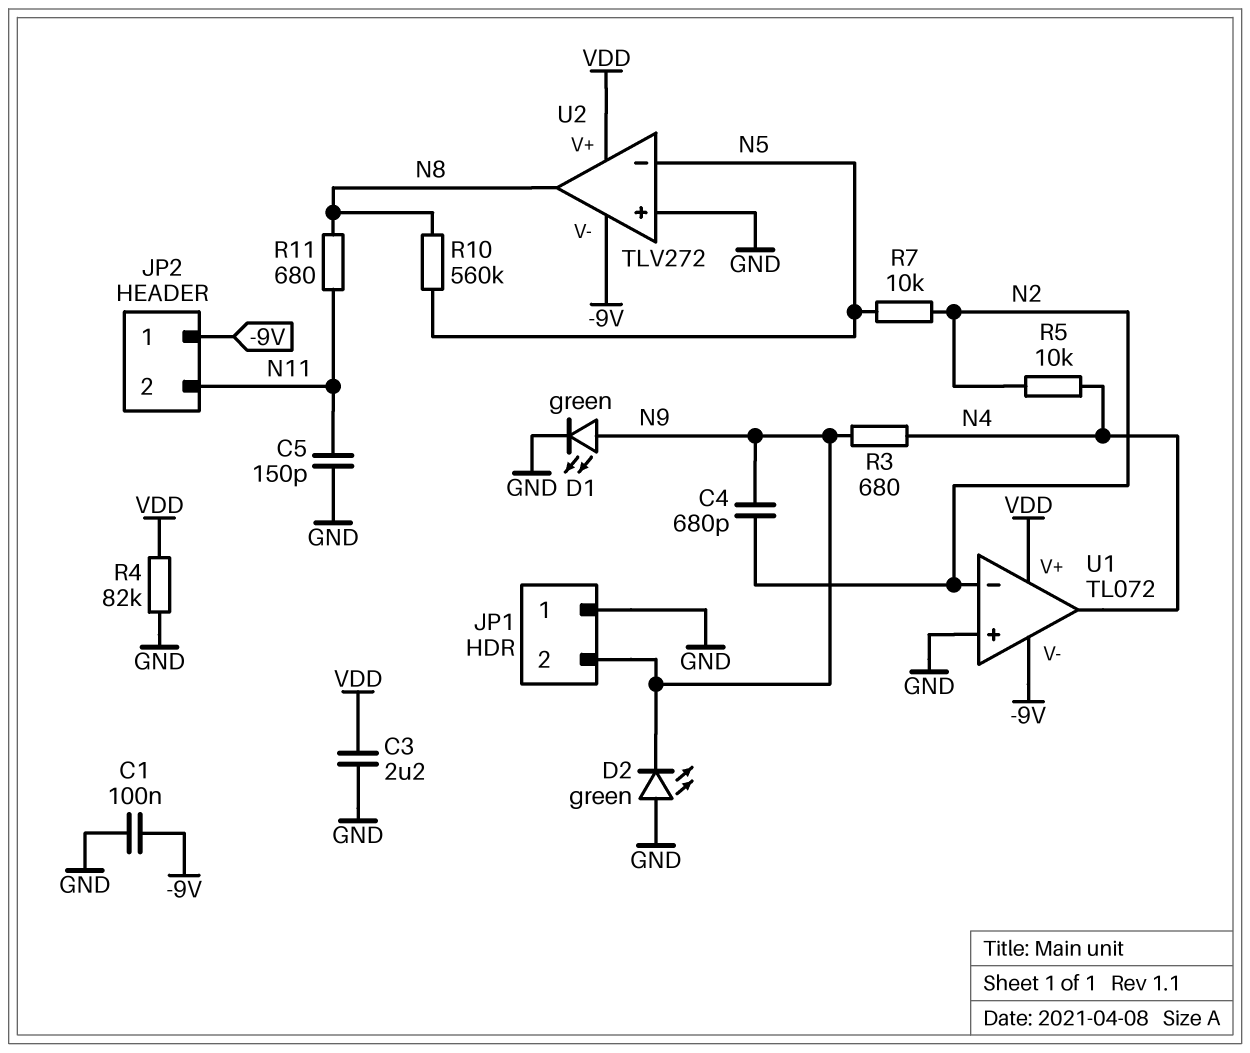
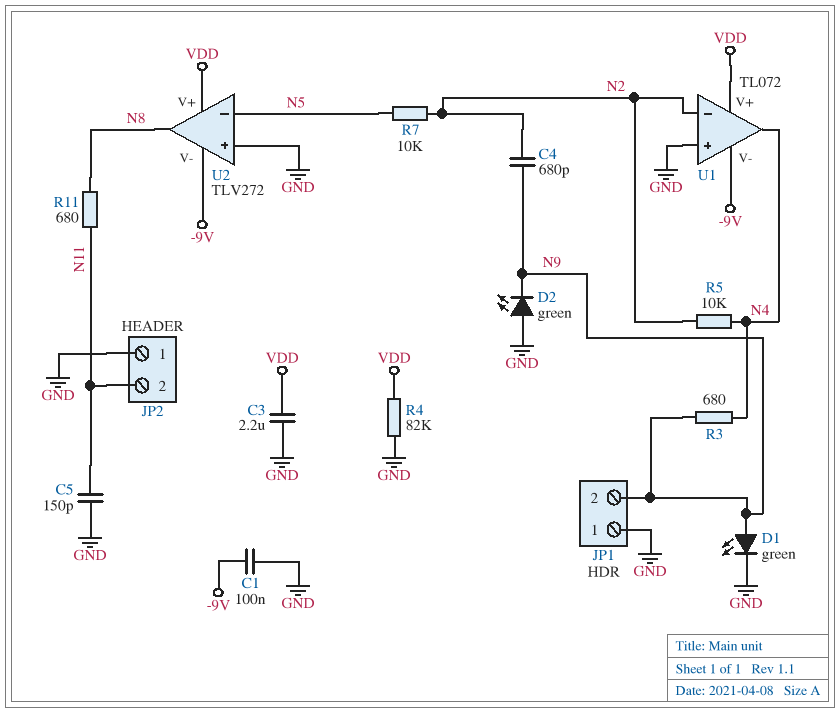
JP2 pin 1: -9V -> GND
R10: 560k (N5, N8) -> none

